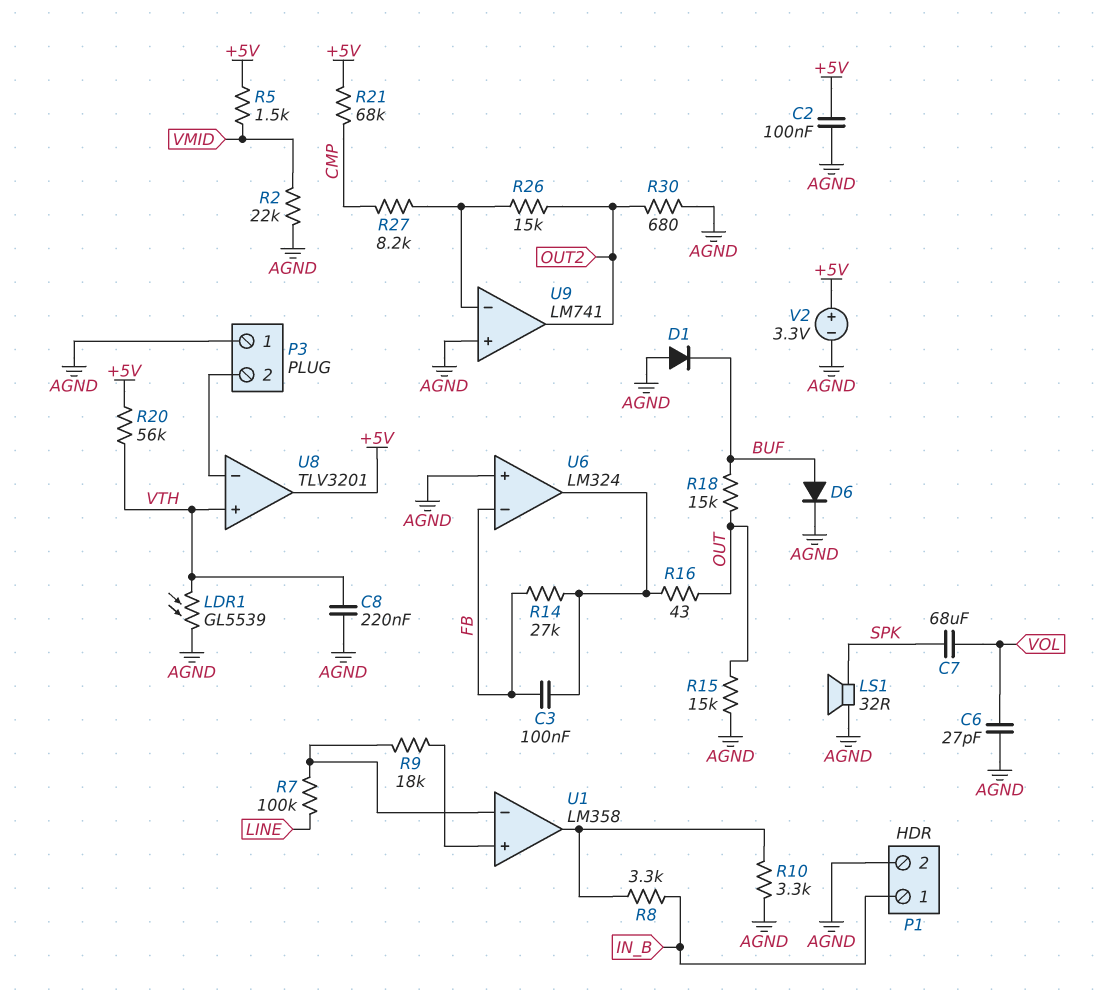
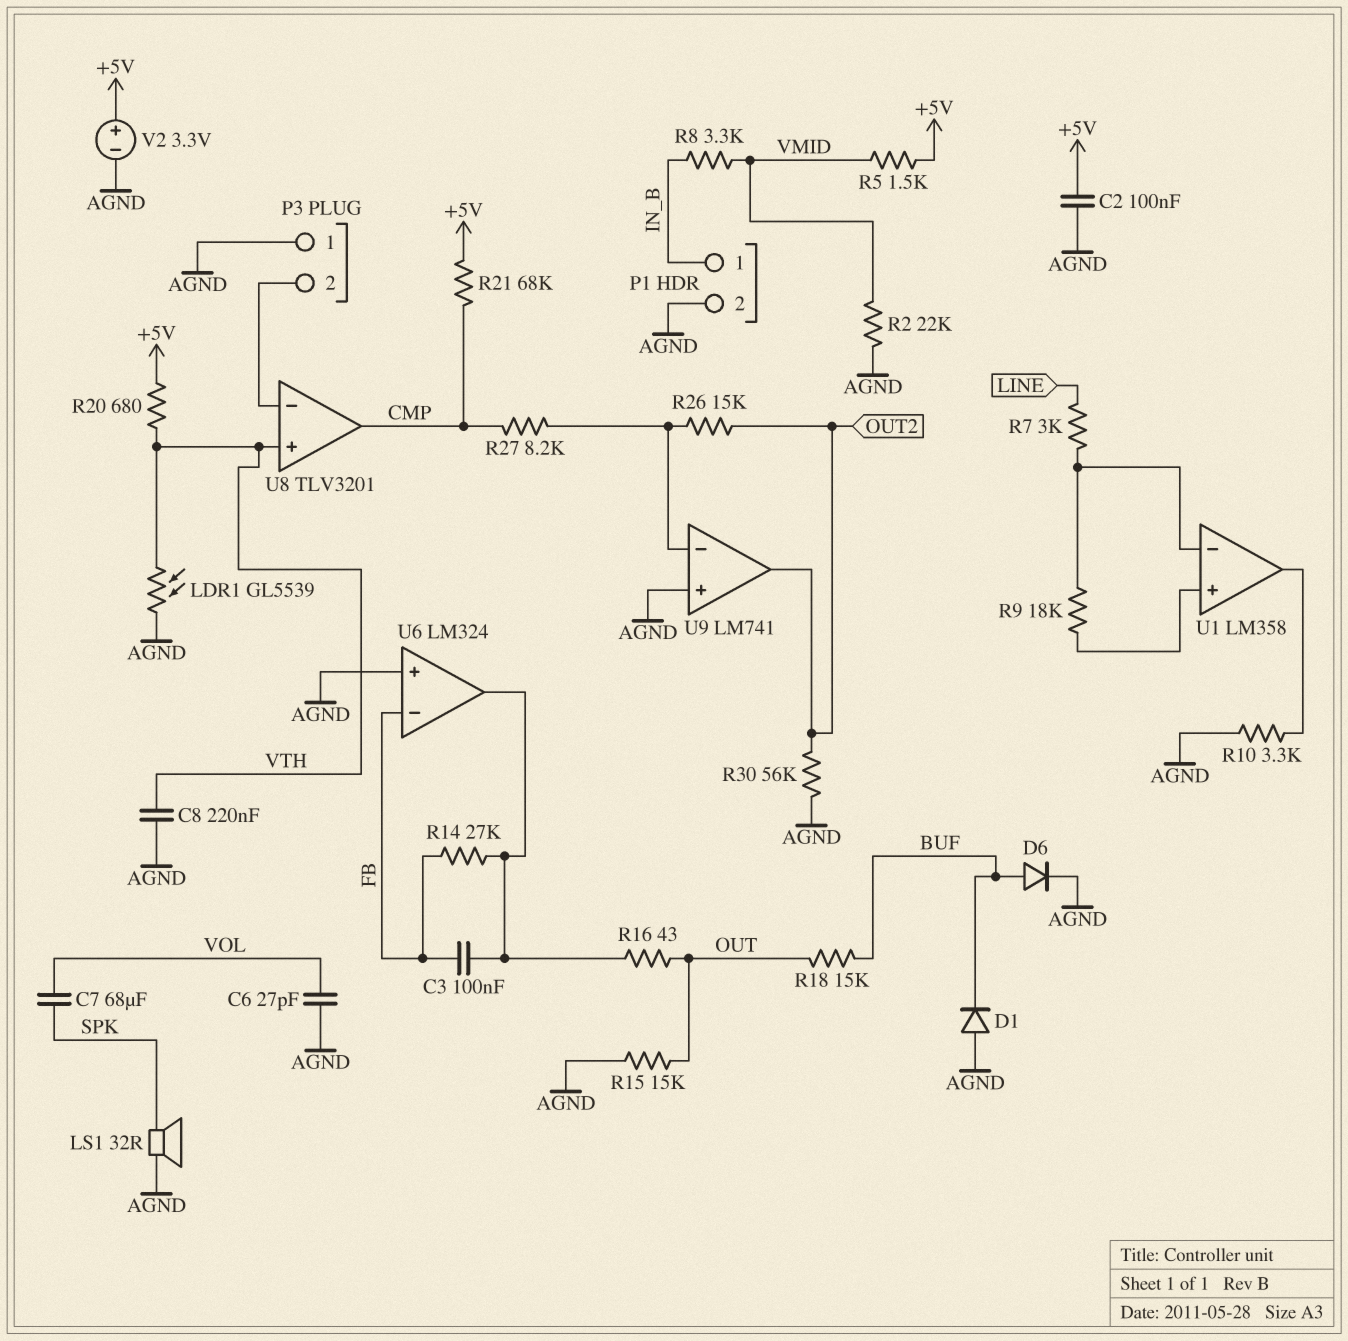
R7: 100k (LINE, U1/in-) -> 3k (LINE, U1/in-)
R8: 3.3k (IN_B, U1/out) -> 3.3k (IN_B, VMID)
R20: 56k (+5V, VTH) -> 680 (+5V, VTH)
R30: 680 (AGND, OUT2) -> 56k (AGND, OUT2)
U8 pin out: +5V -> CMP

